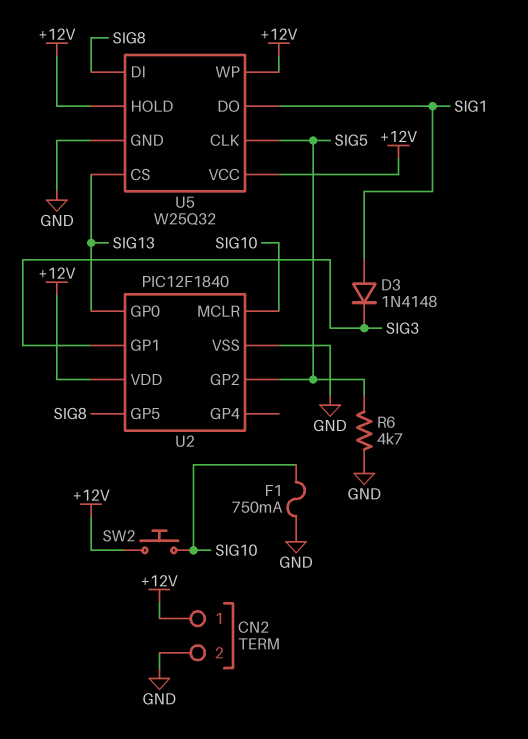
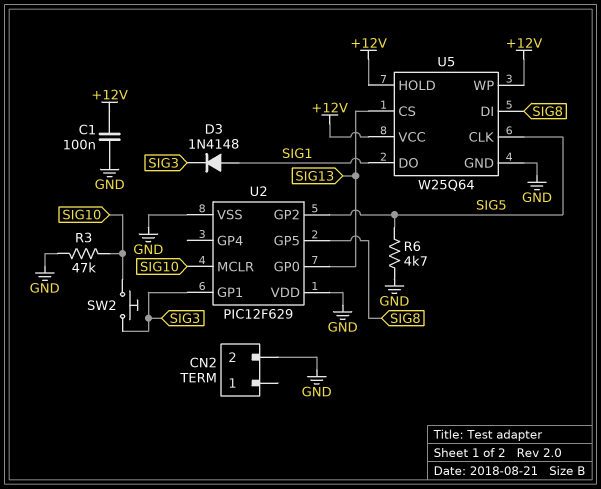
C1: none -> 100nF (+12V, GND)
CN2 pin 1: +12V -> none
F1: 750mA (GND, SIG10) -> none
R3: none -> 47k (GND, SIG10)
SW2: button (+12V, SIG10) -> button (SIG3, SIG10)
U2: PIC12F1840 -> PIC12F629
U2 pin VDD: +12V -> GND
U5: W25Q32 -> W25Q64

